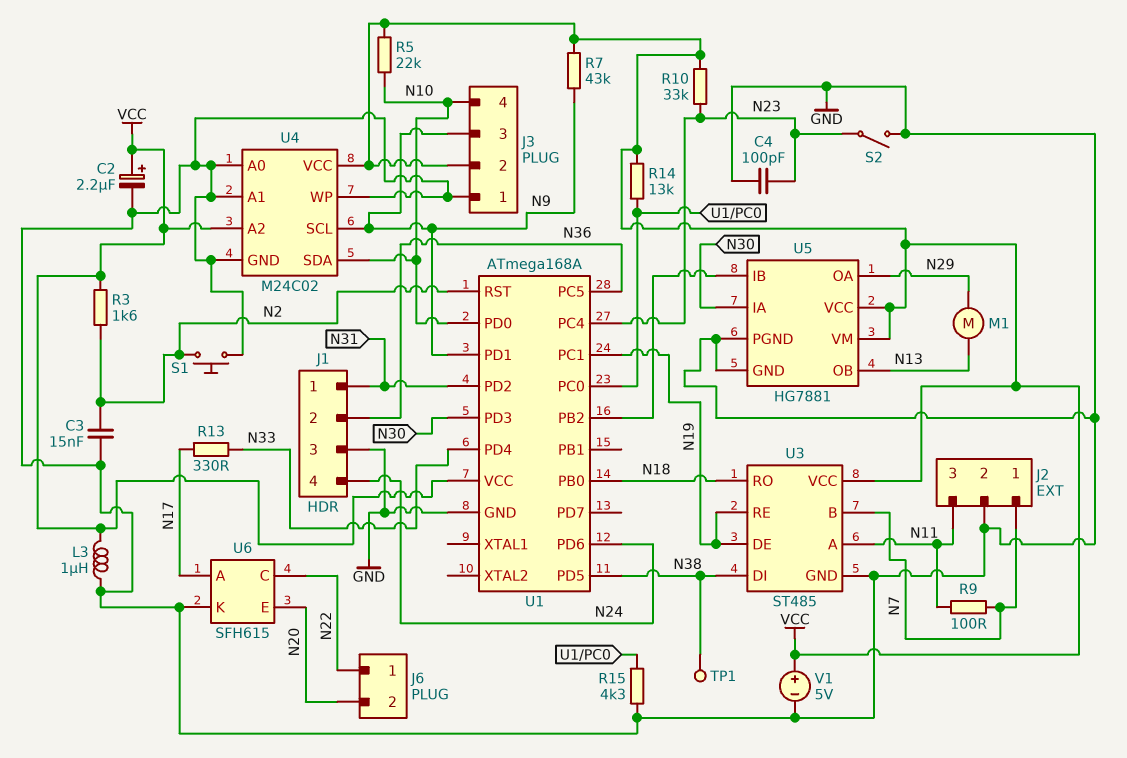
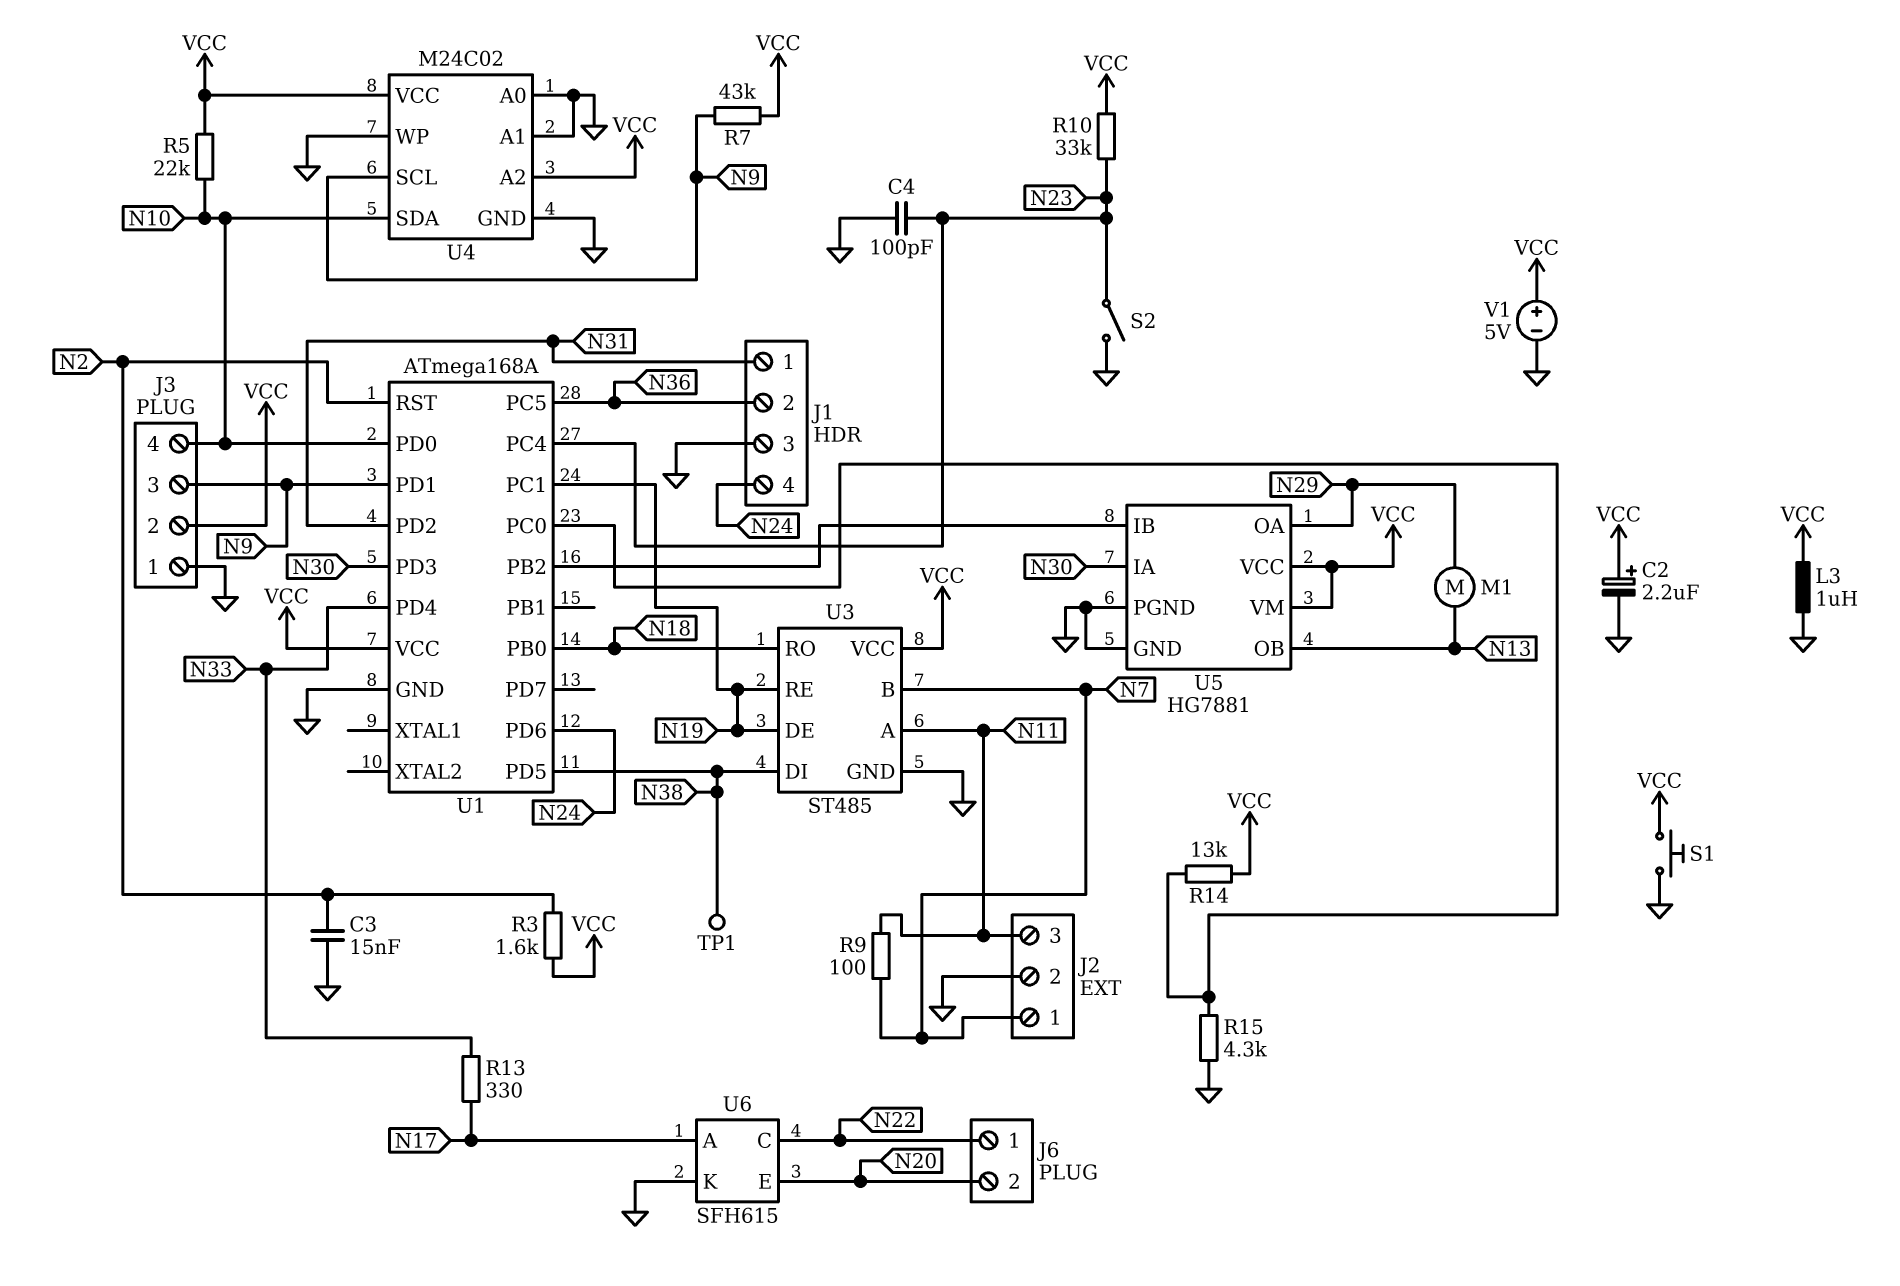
S1: button (GND, N2) -> button (GND, VCC)

